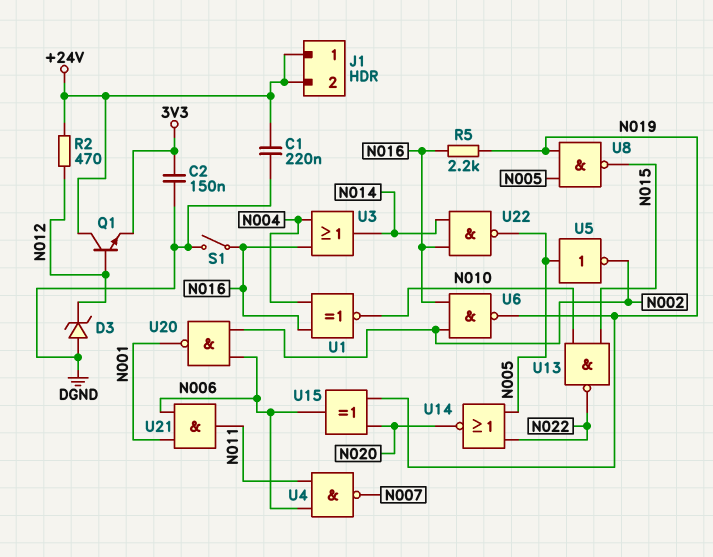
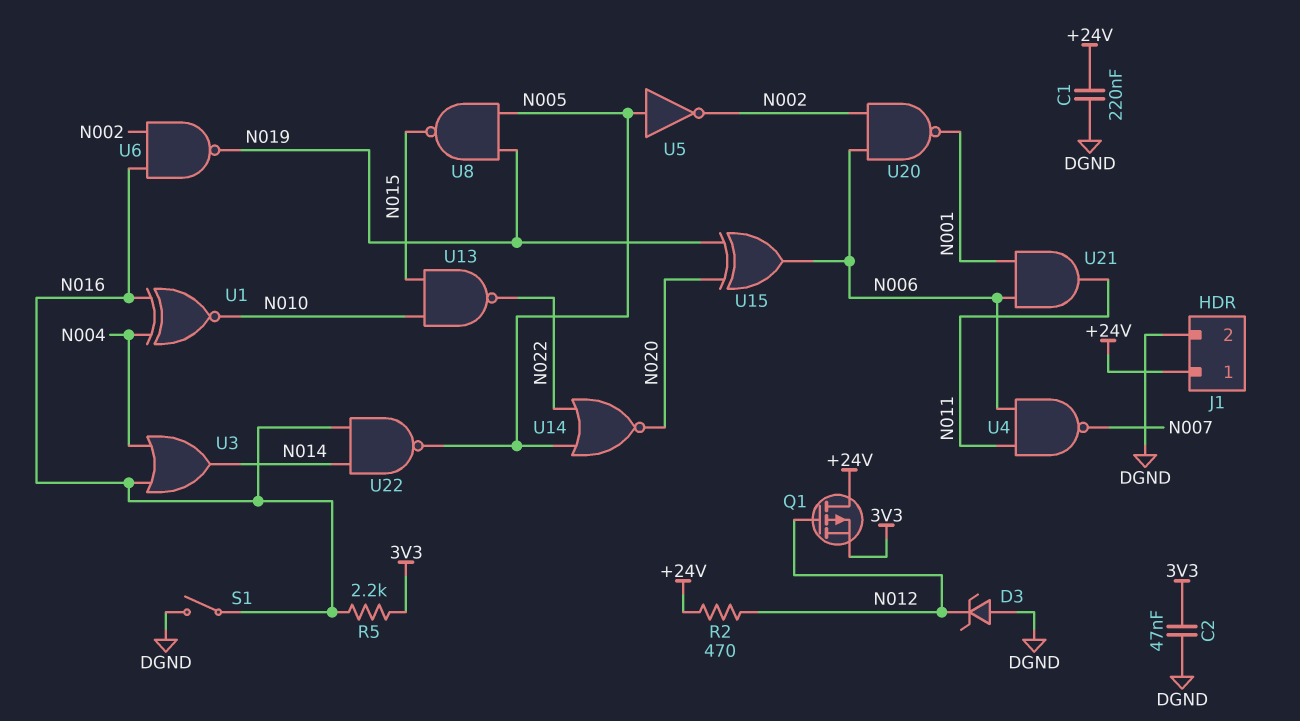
C2: 150nF (3V3, DGND) -> 47nF (3V3, DGND)
J1 pin 2: +24V -> DGND
Q1: NPN (B N012, C +24V, E 3V3) -> PMOS (G N012, D +24V, S 3V3)
R5: 2.2k (N016, N019) -> 2.2k (3V3, N016)

